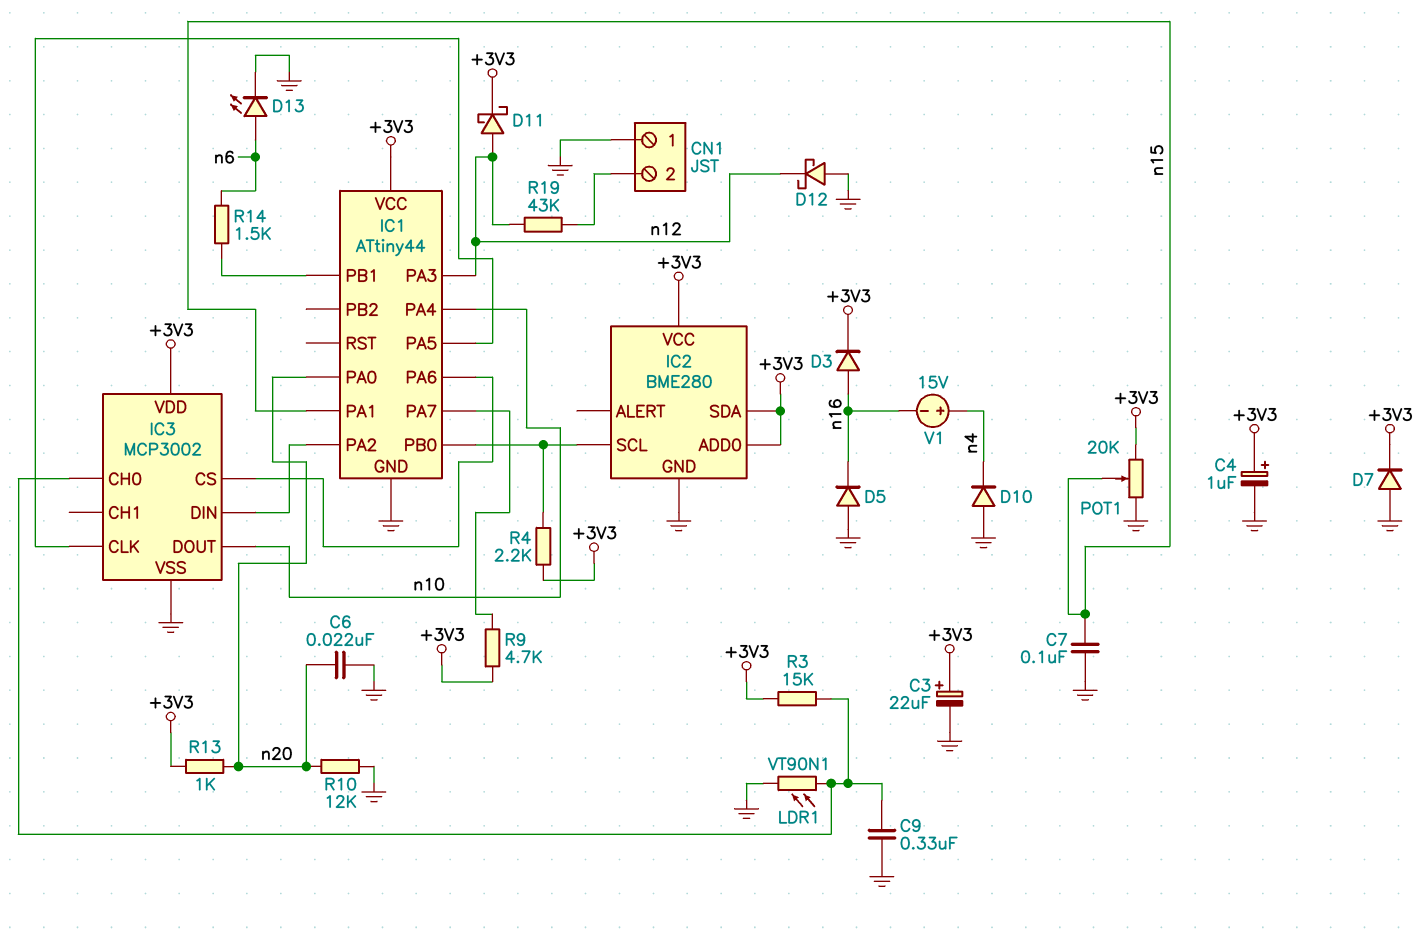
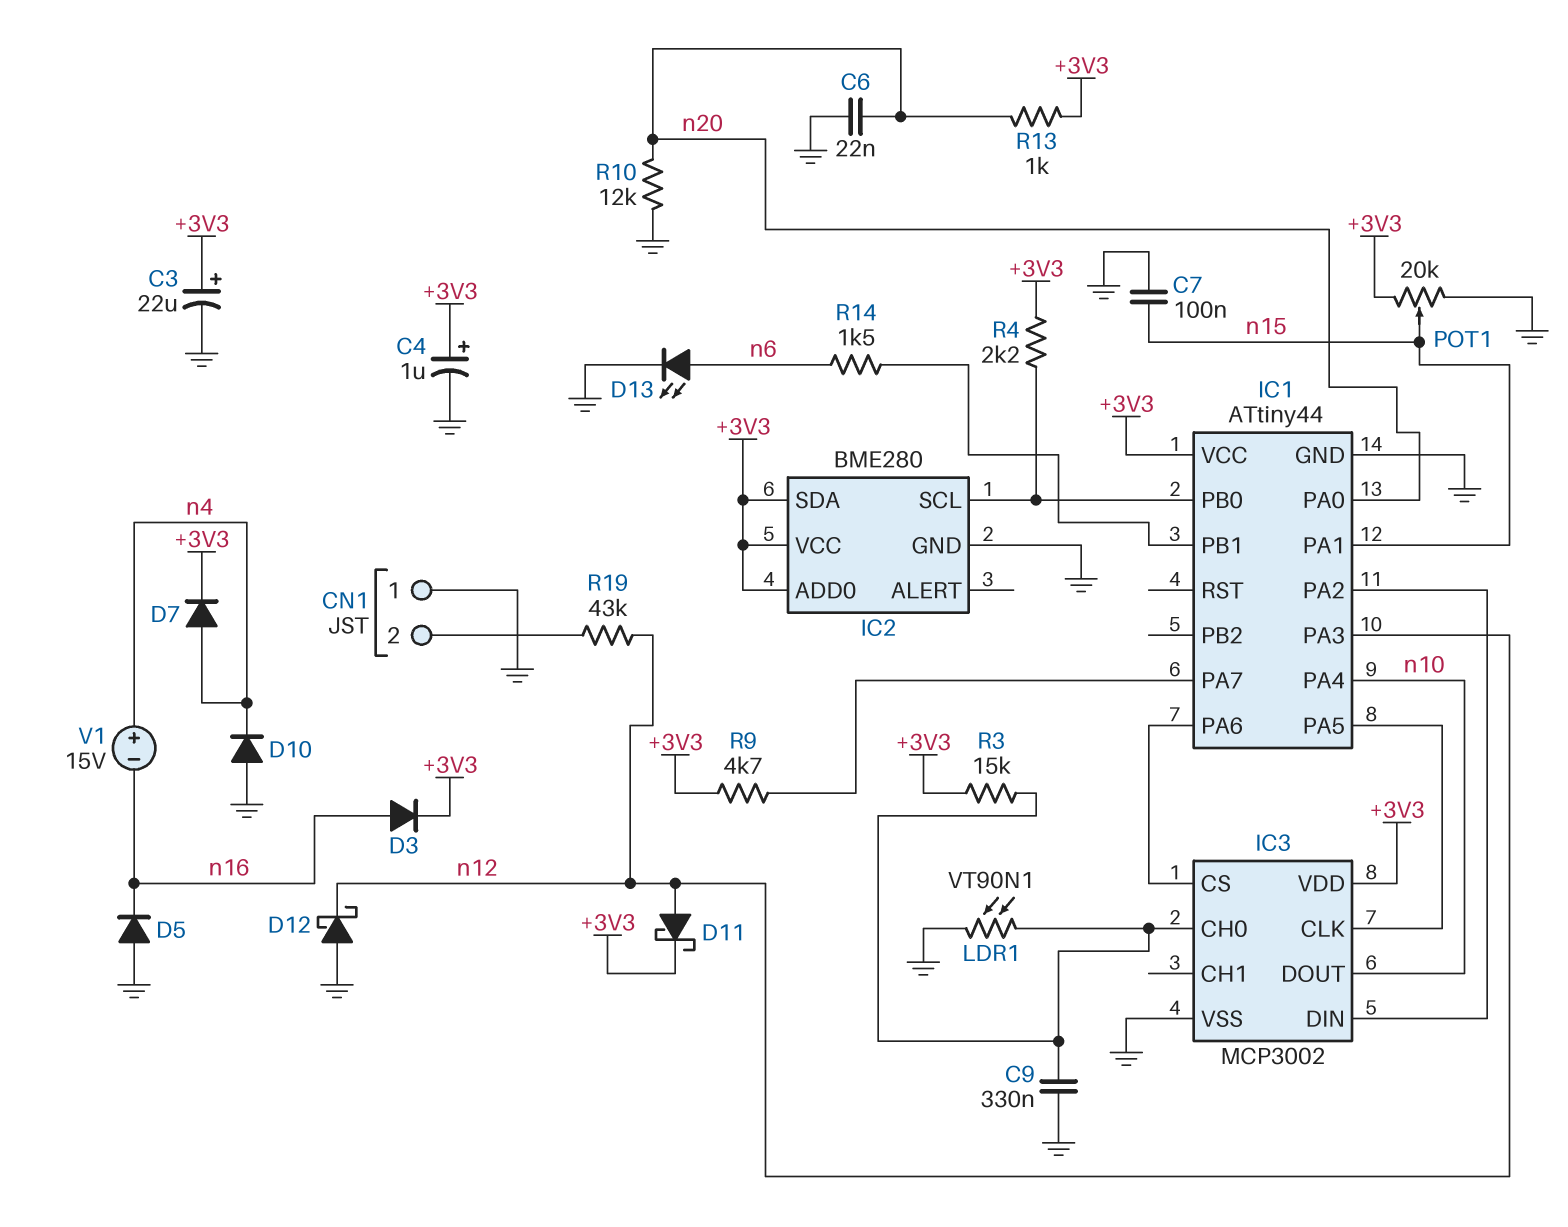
D7: diode (A GND, K +3V3) -> diode (A n4, K +3V3)

